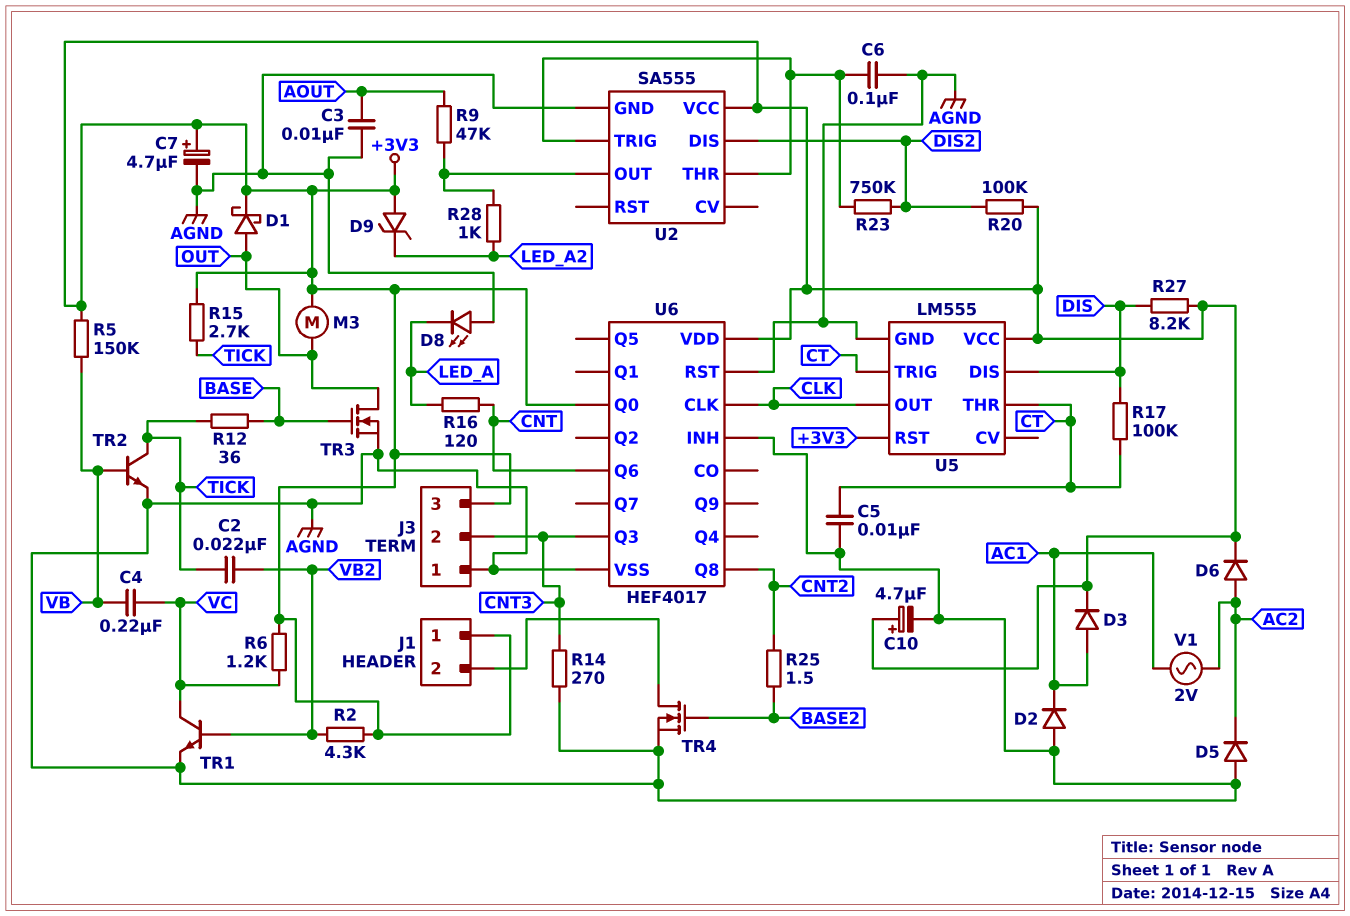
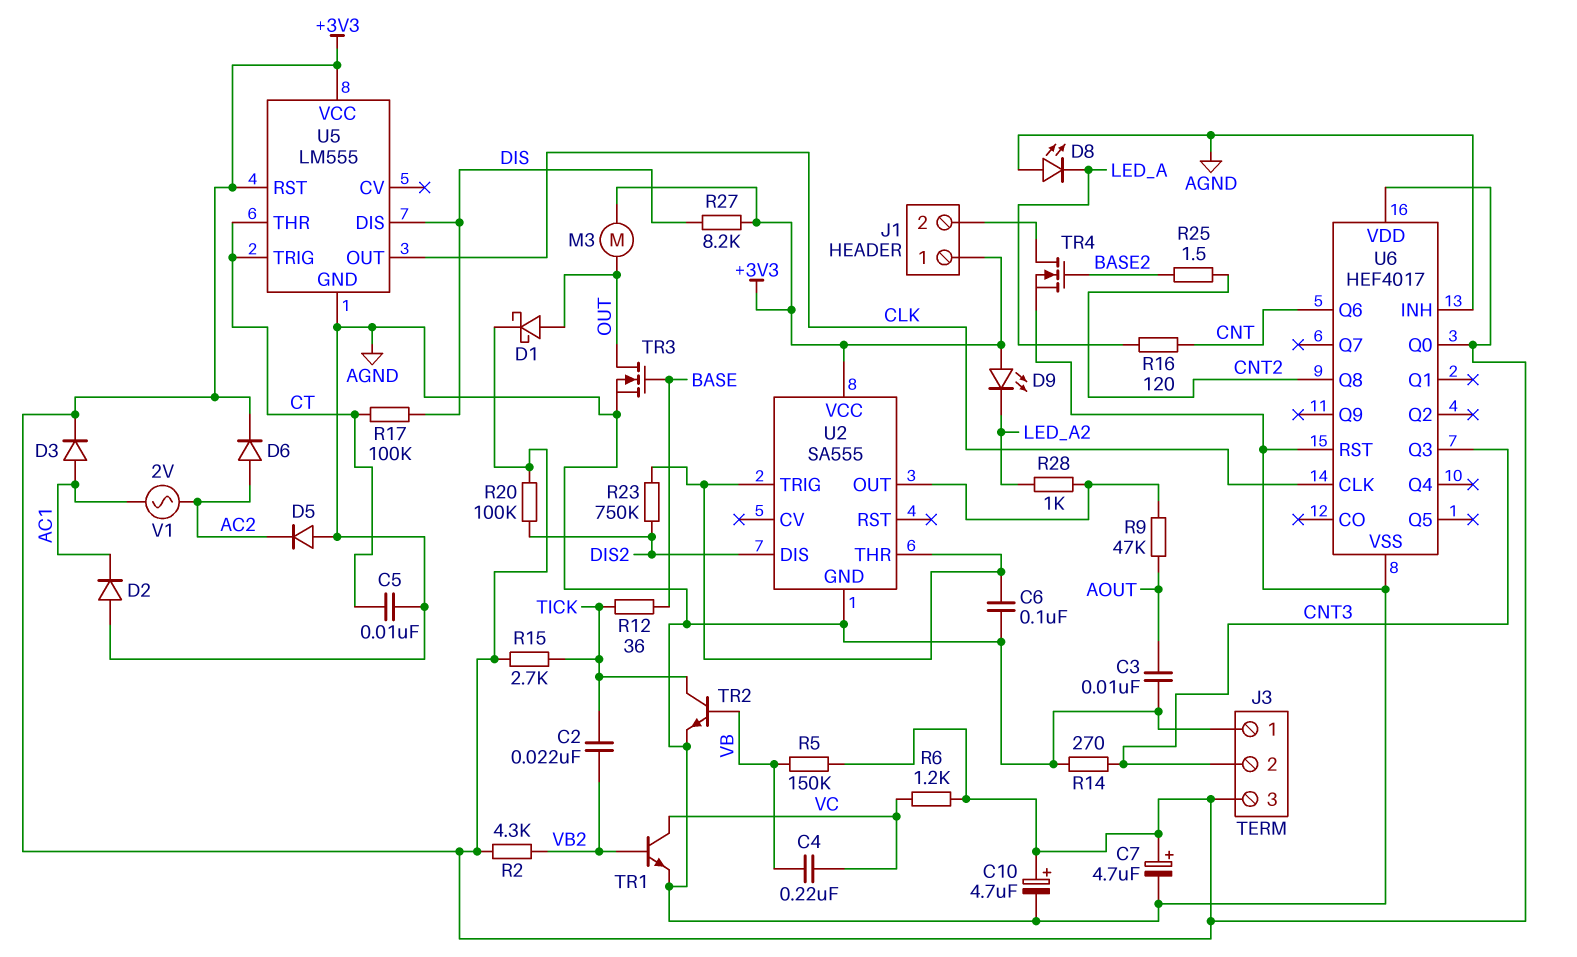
D9: zener (A +3V3, K LED_A2) -> LED (A +3V3, K LED_A2)

